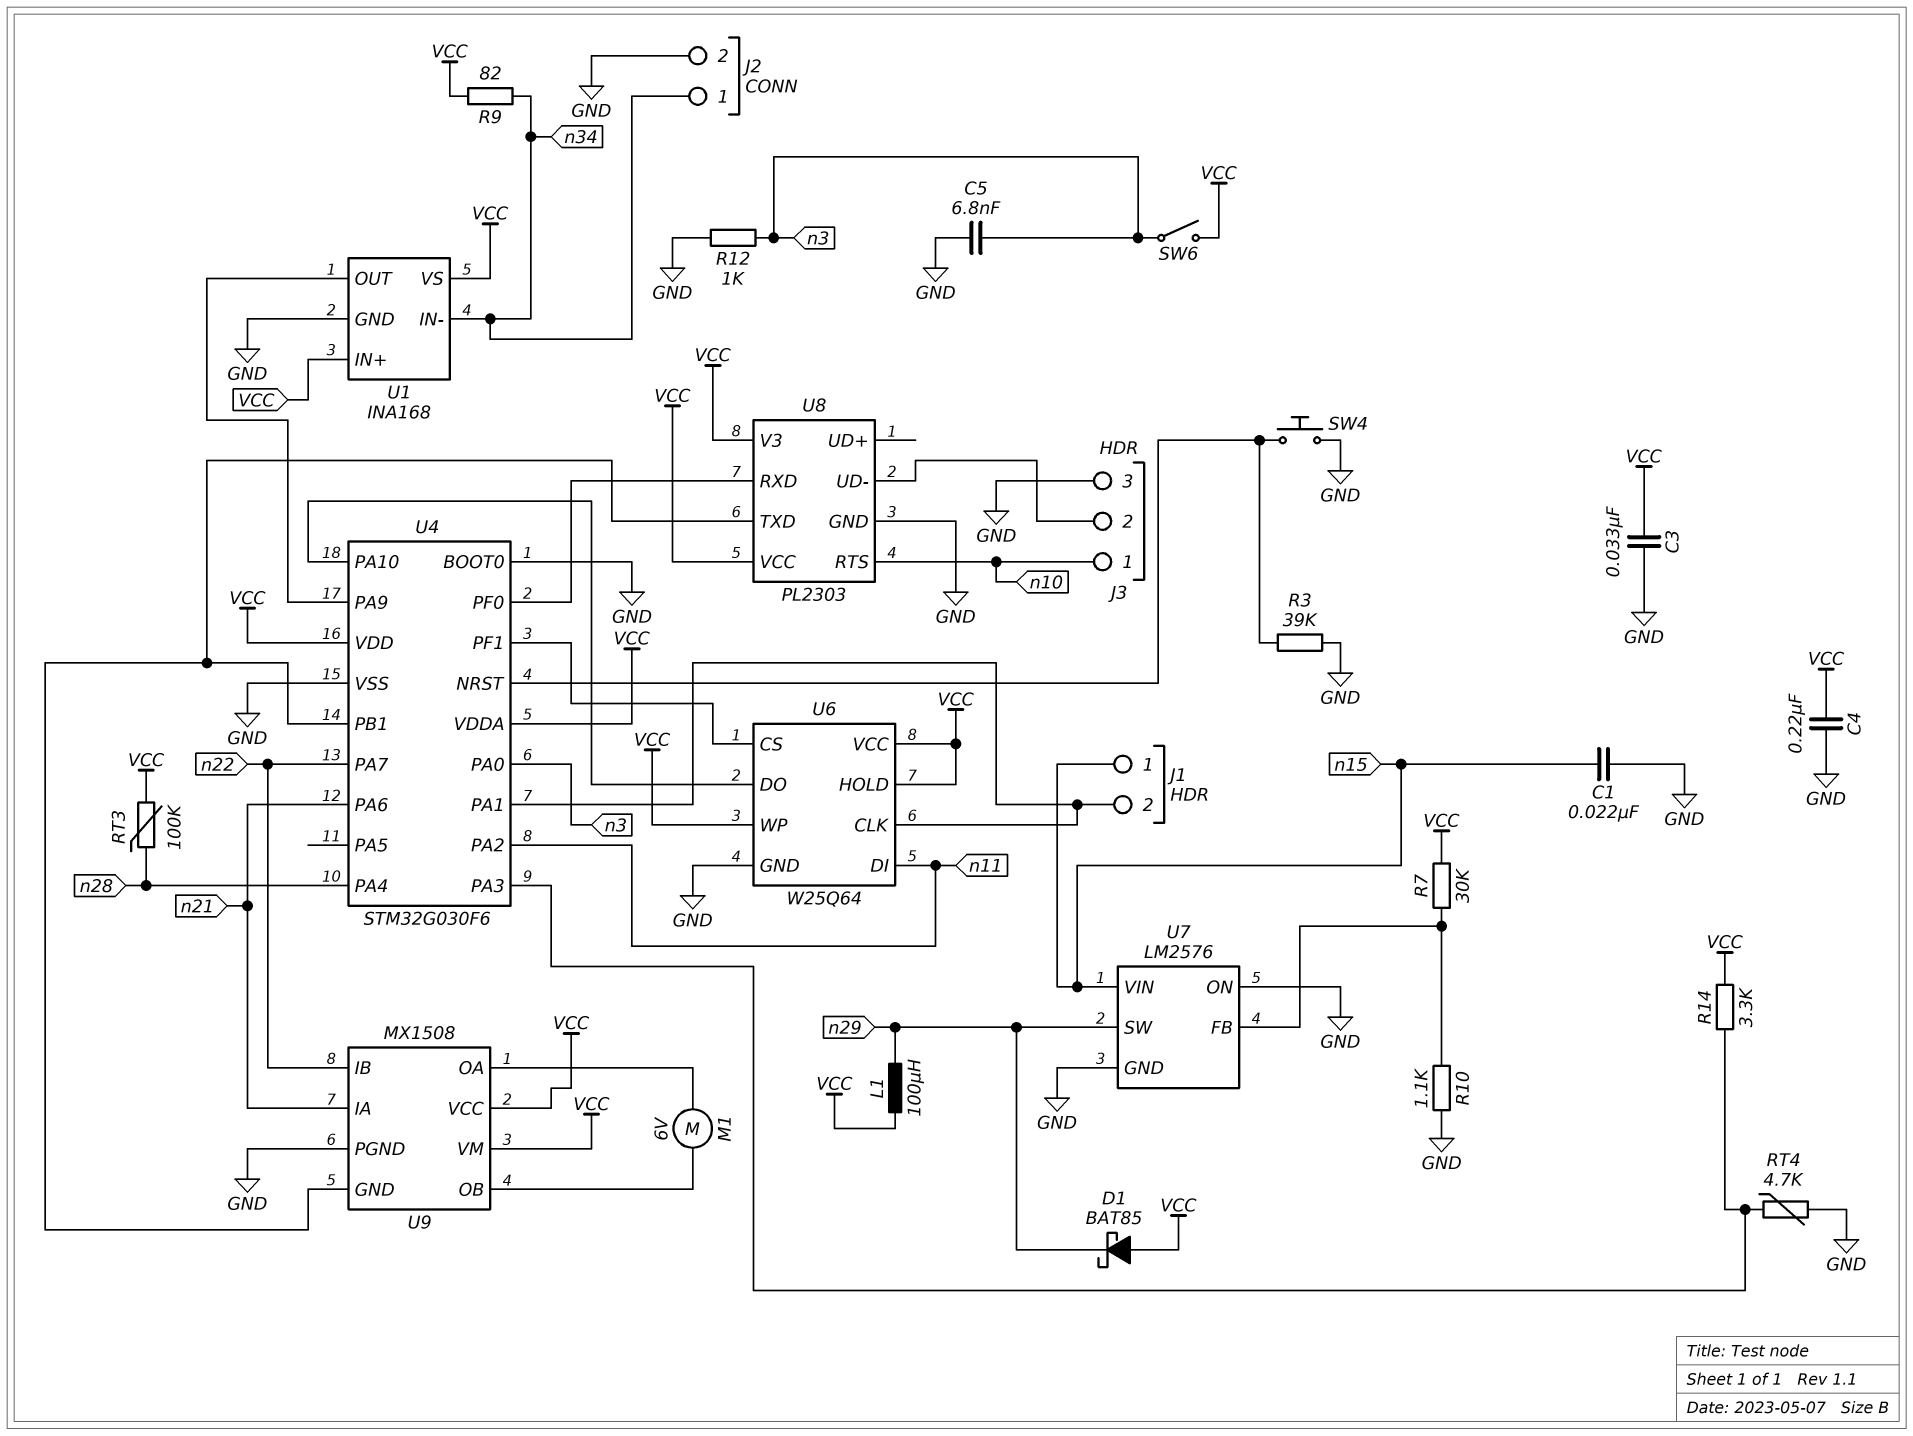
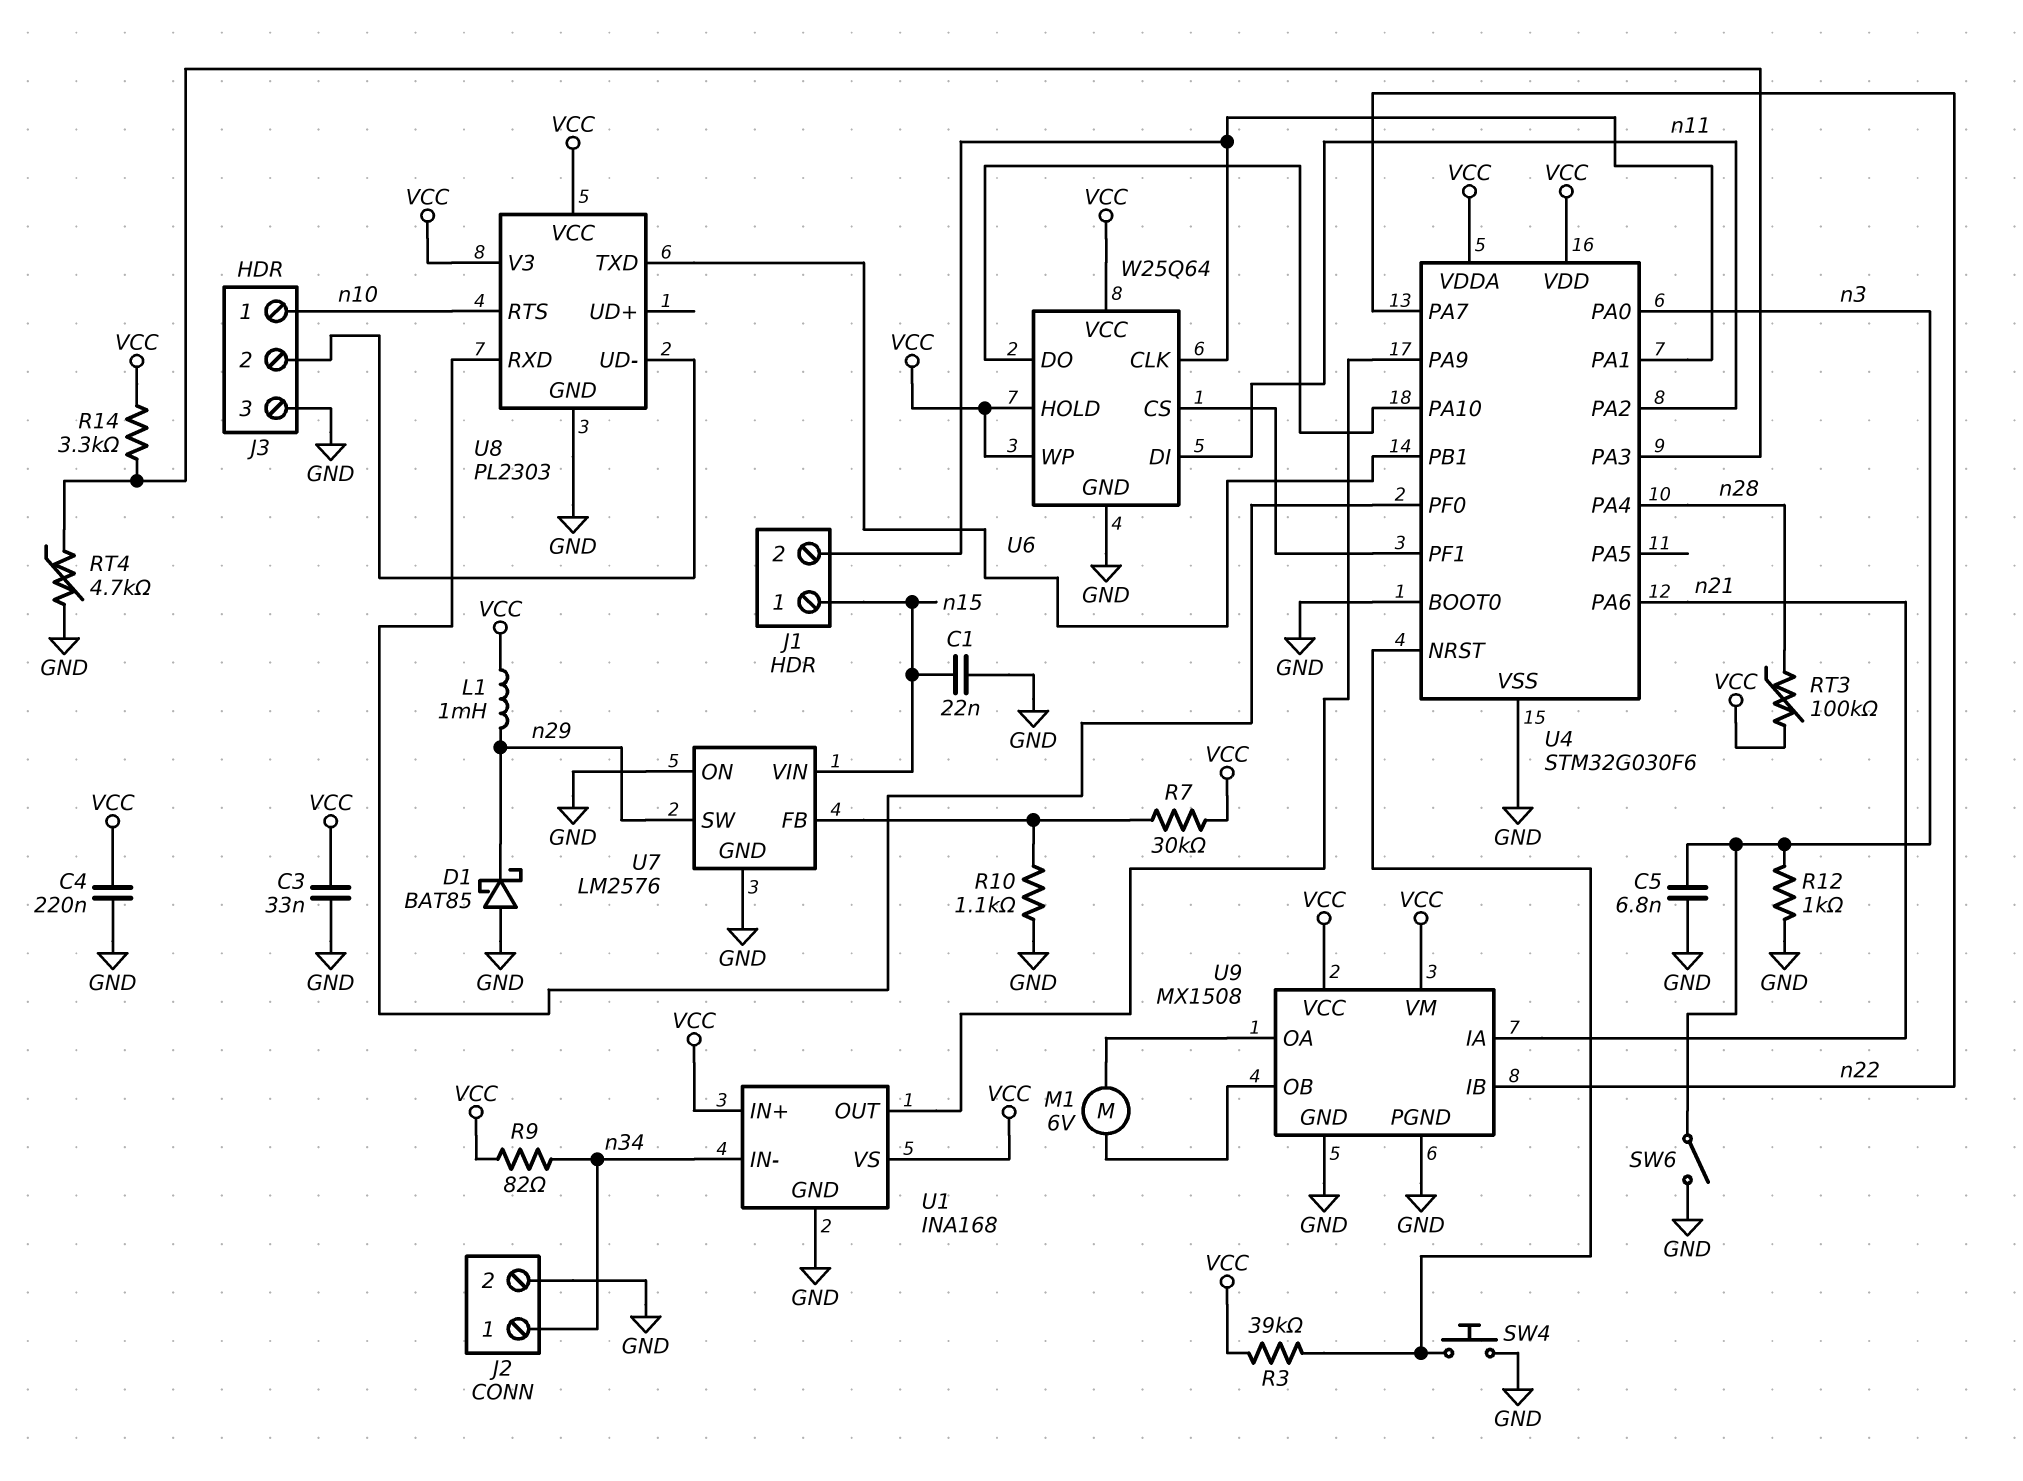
D1: schottky BAT85 (A VCC, K n29) -> schottky BAT85 (A GND, K n29)
L1: 100uH (VCC, n29) -> 1mH (VCC, n29)
R3: 39k (GND, U4/NRST) -> 39k (U4/NRST, VCC)
SW6: switch (VCC, n3) -> switch (GND, n3)
U9 pin GND: U4/PB1 -> GND

